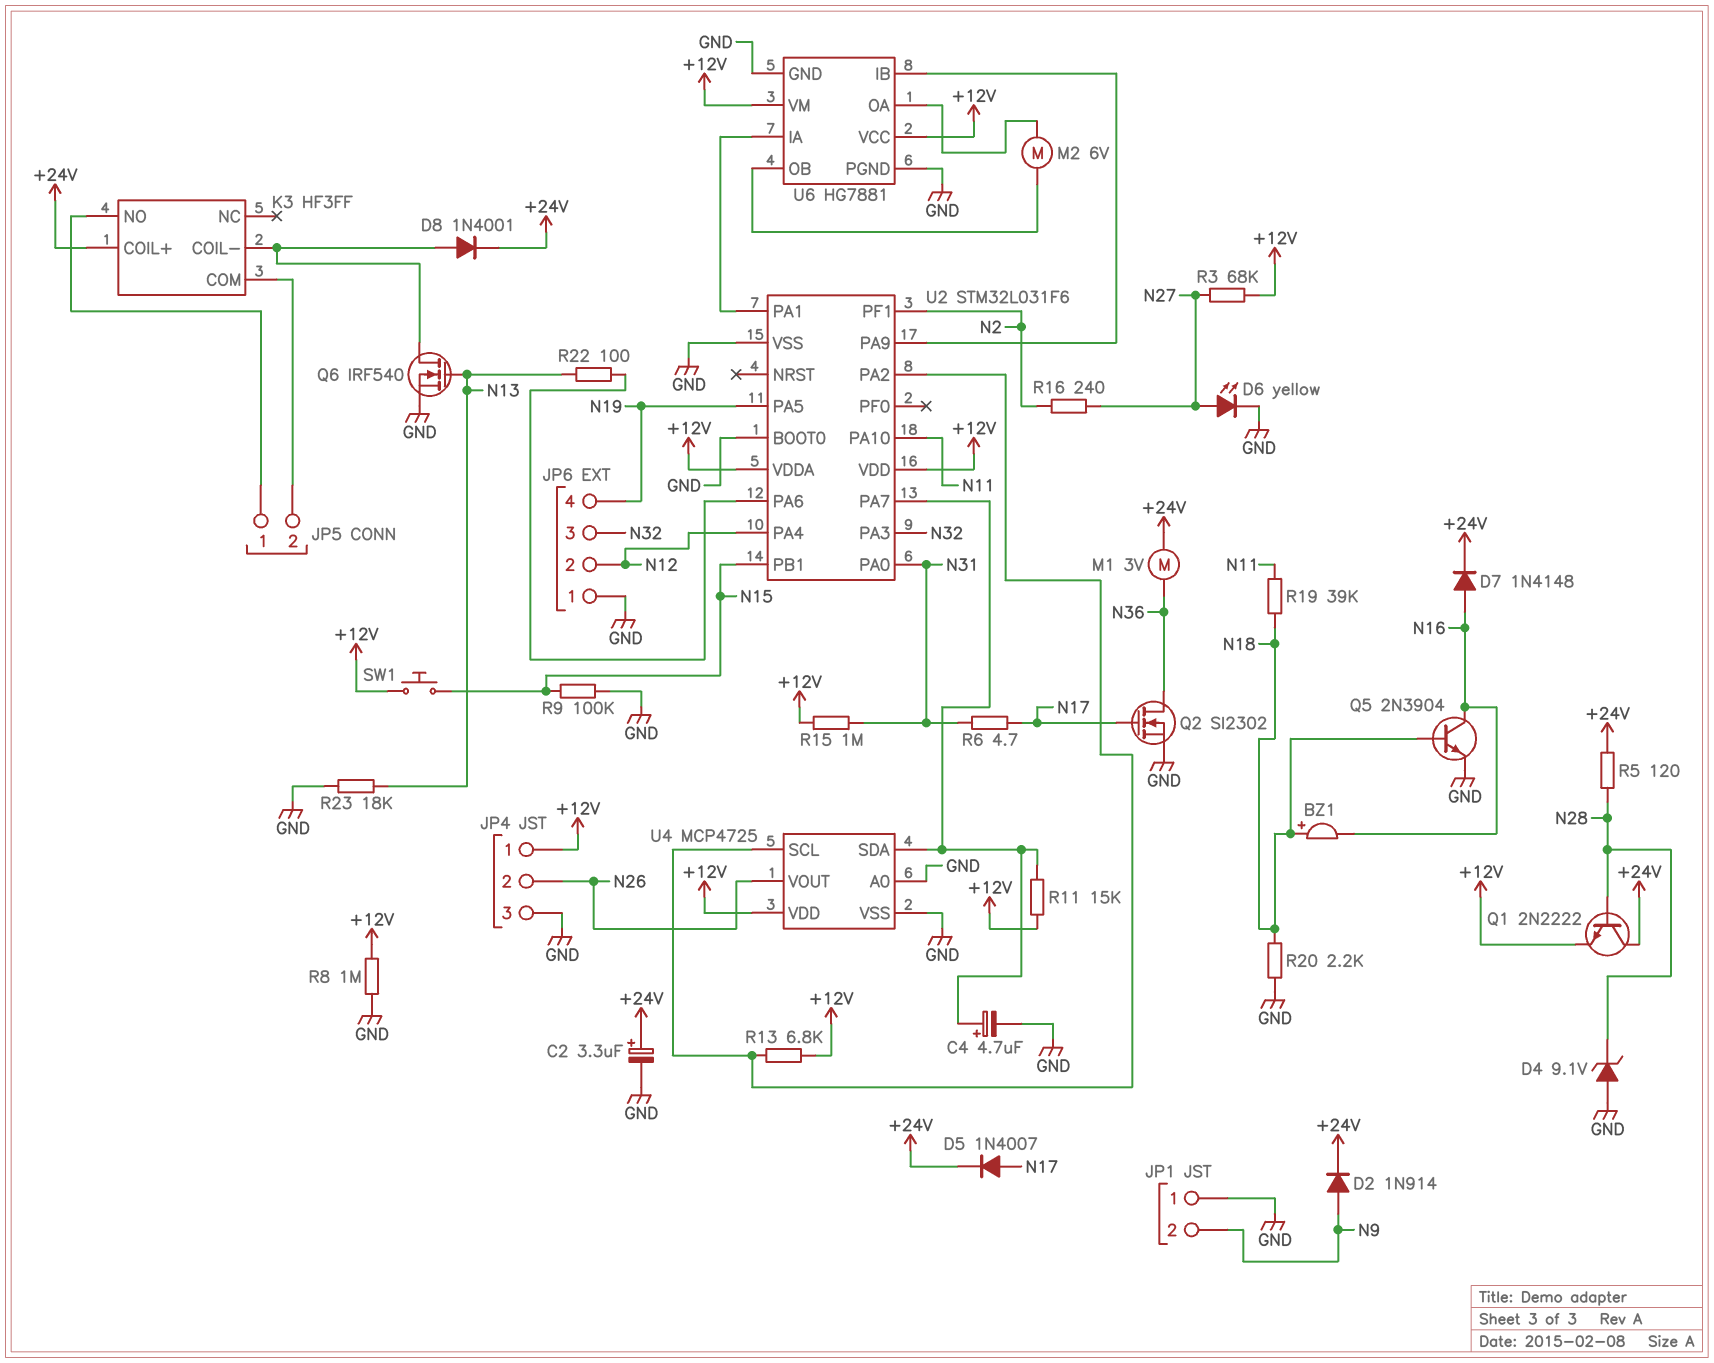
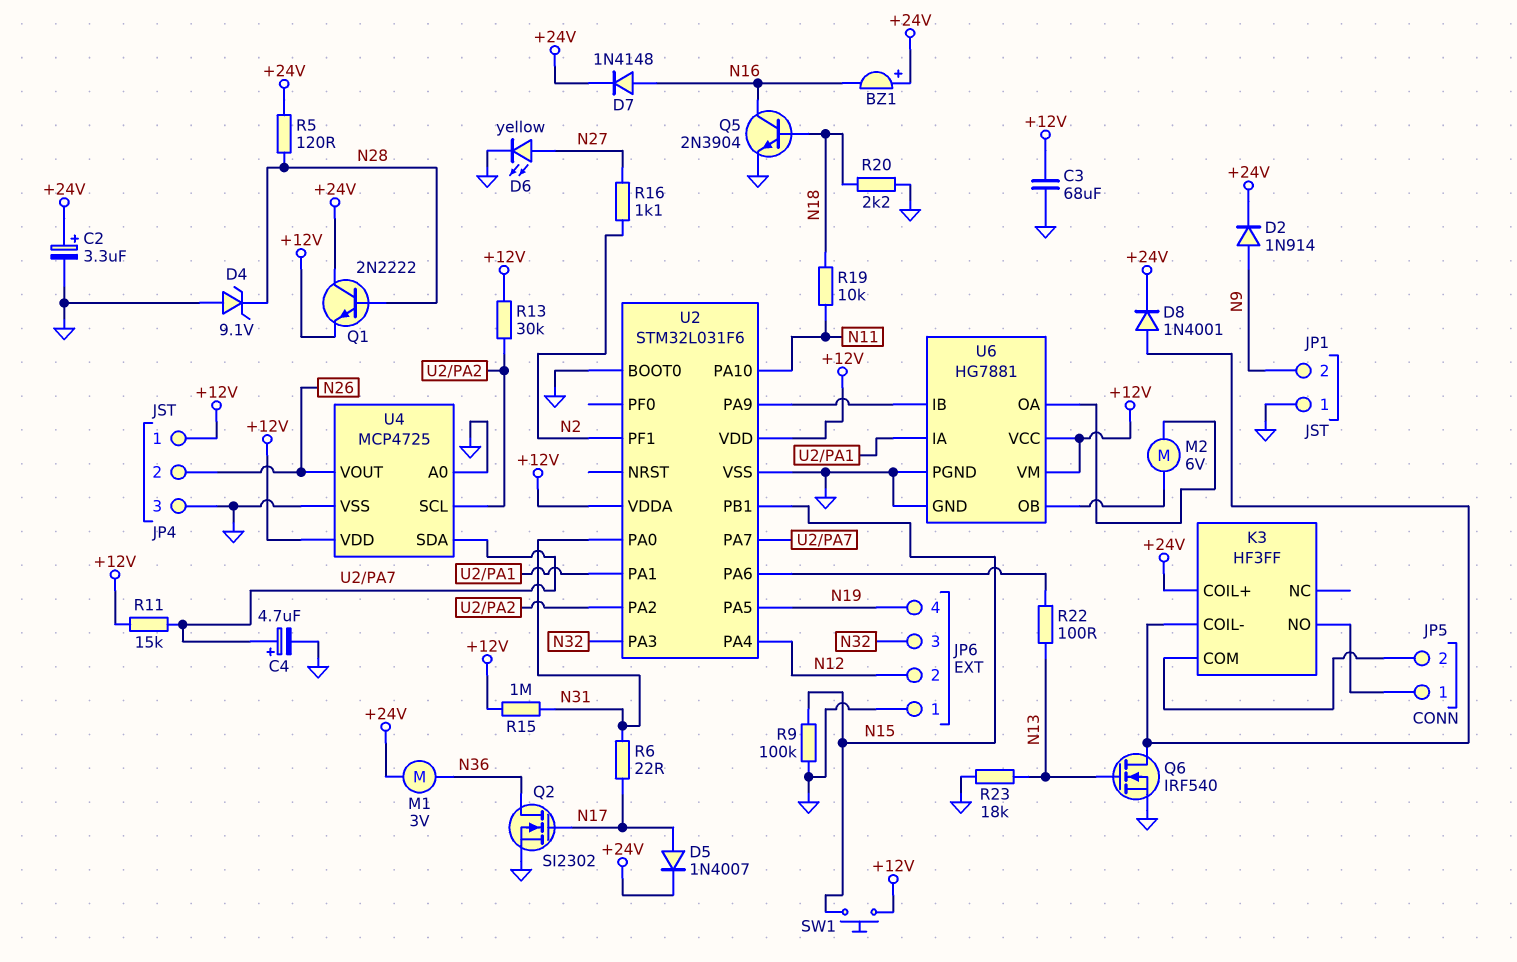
BZ1: buzzer (plus N18, minus N16) -> buzzer (plus +24V, minus N16)
C3: none -> 68uF (+12V, GND)
R3: 68k (+12V, N27) -> none
R6: 4.7 (N17, N31) -> 22 (N17, N31)
R8: 1M (+12V, GND) -> none
R13: 6.8k (+12V, U2/PA2) -> 30k (+12V, U2/PA2)
R16: 240 (N2, N27) -> 1.1k (N2, N27)
R19: 39k (N11, N18) -> 10k (N11, N18)

